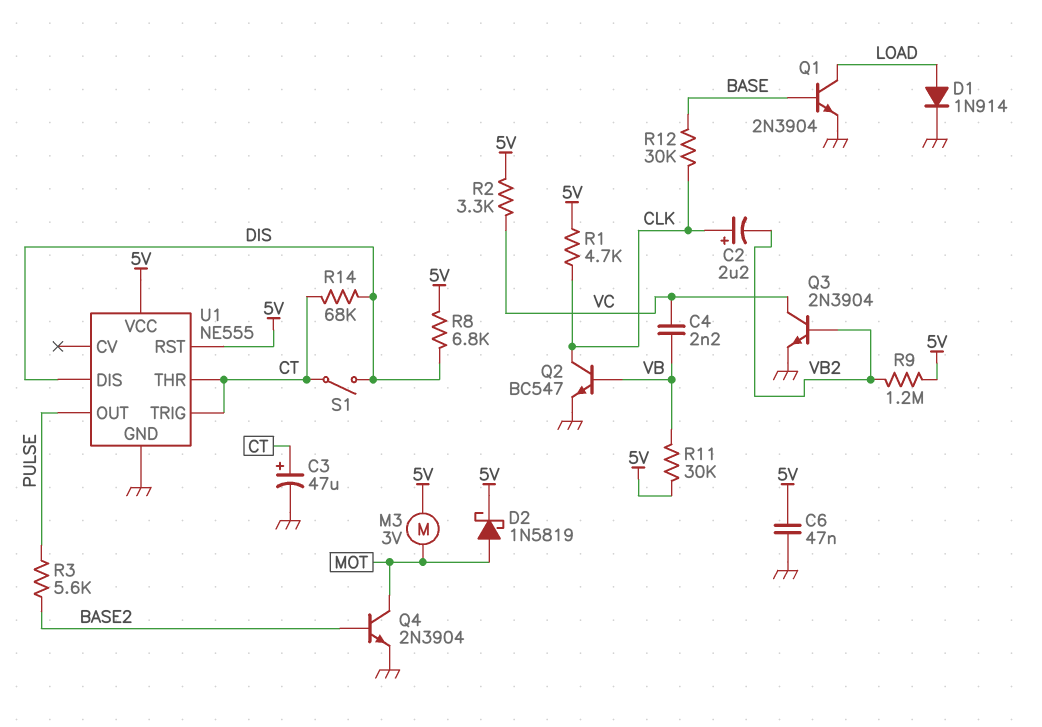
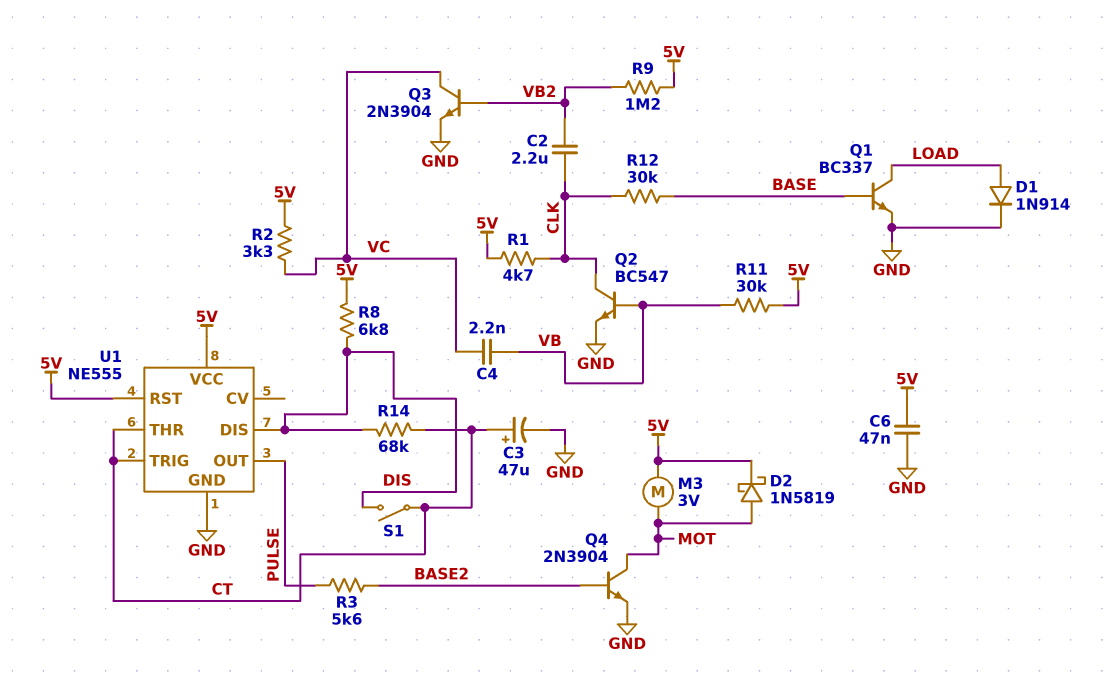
C2: 2.2uF (plus CLK, minus VB2) -> 2.2uF (CLK, VB2)
Q1: NPN 2N3904 (B BASE, C LOAD, E GND) -> NPN BC337 (B BASE, C LOAD, E GND)

